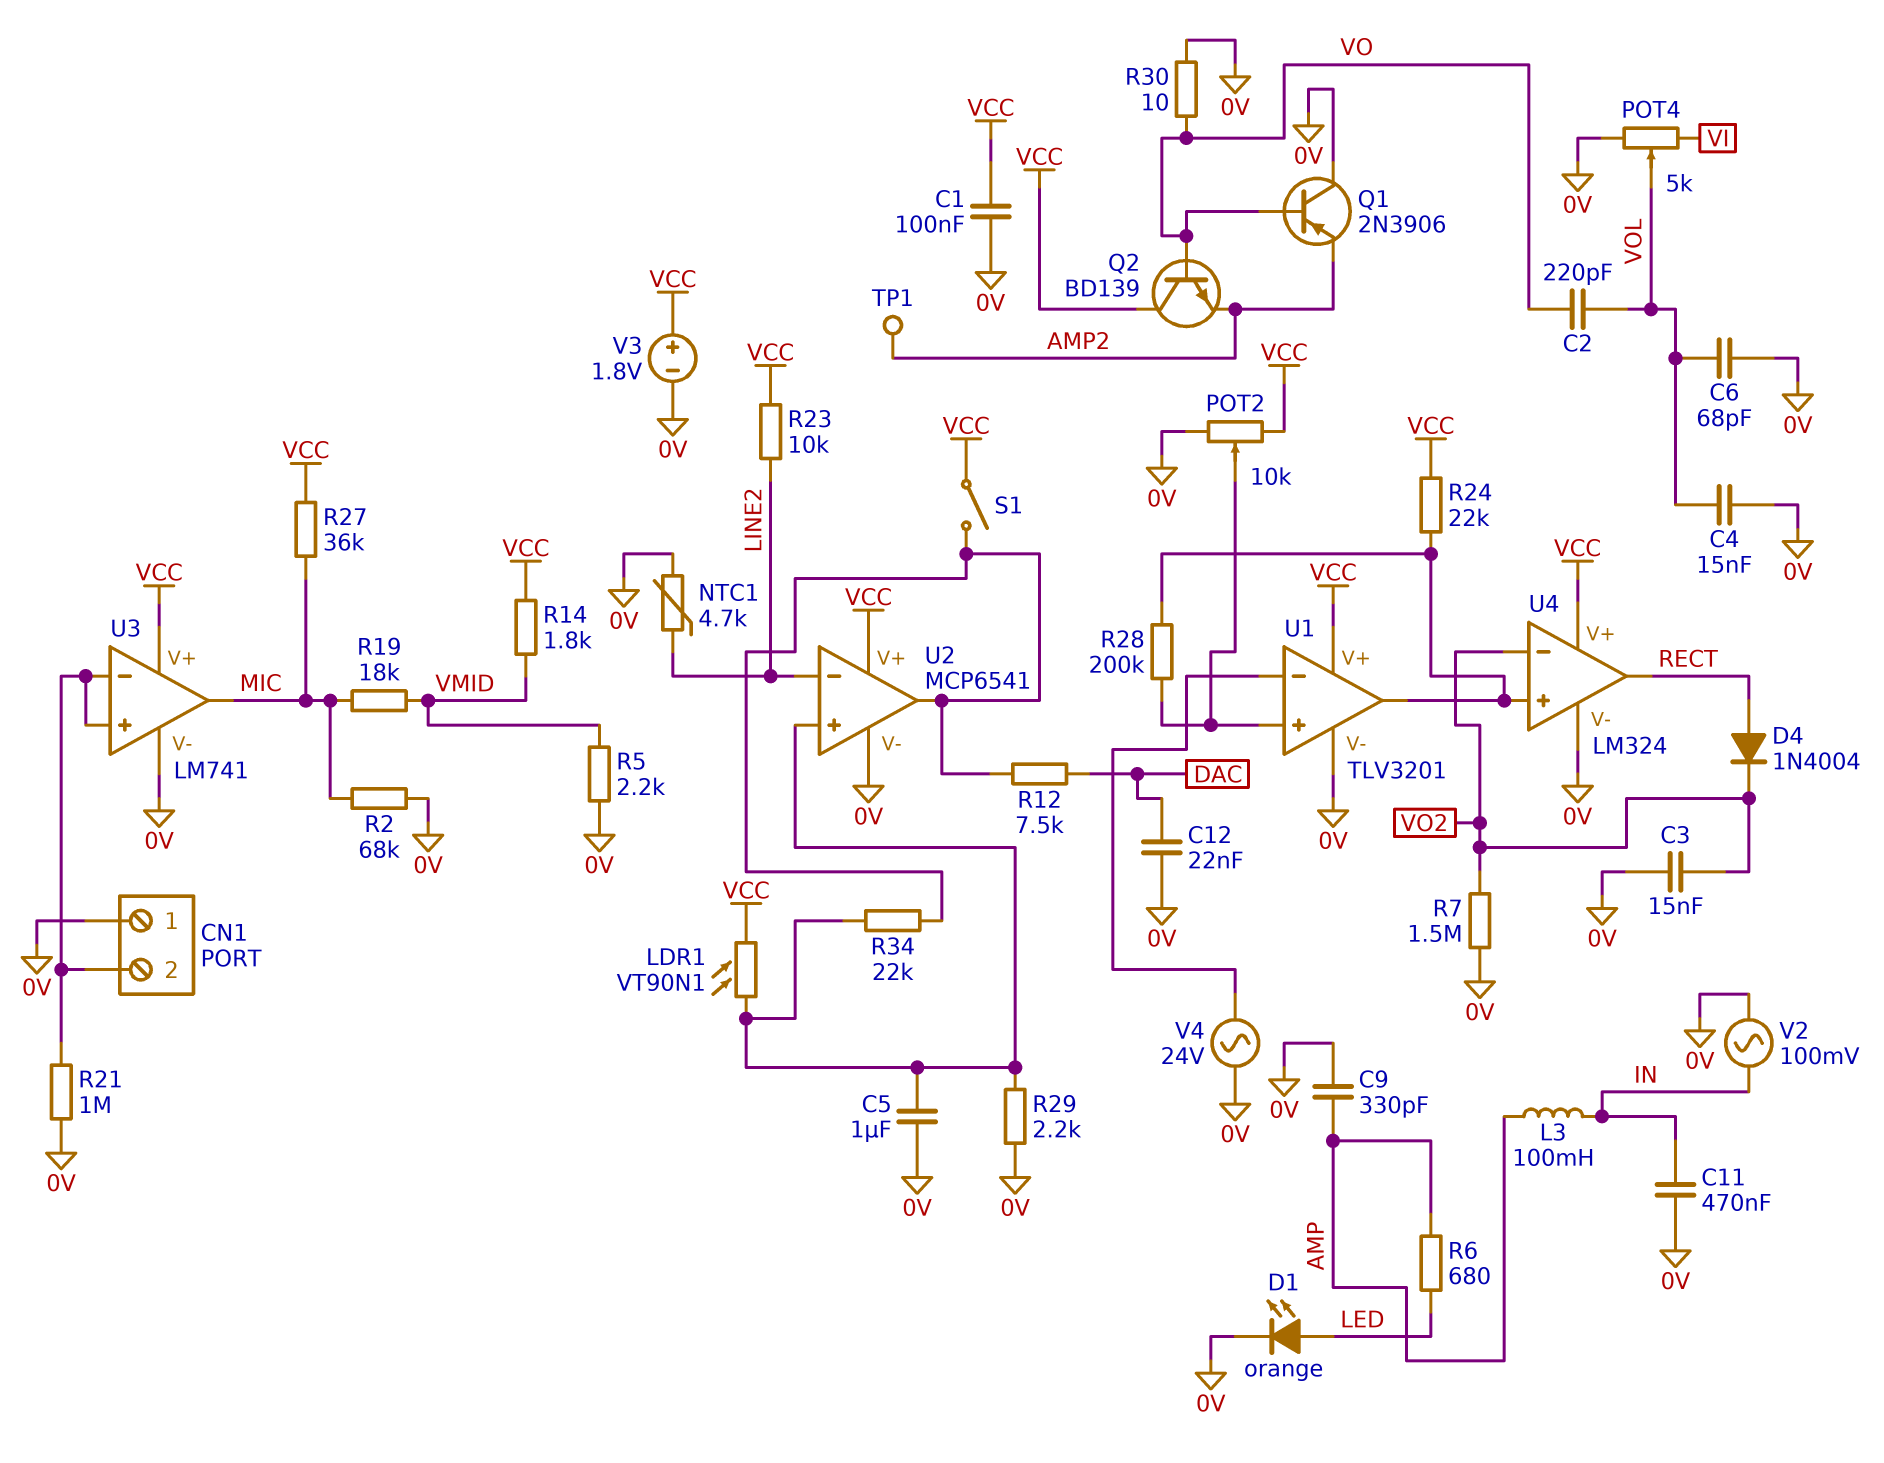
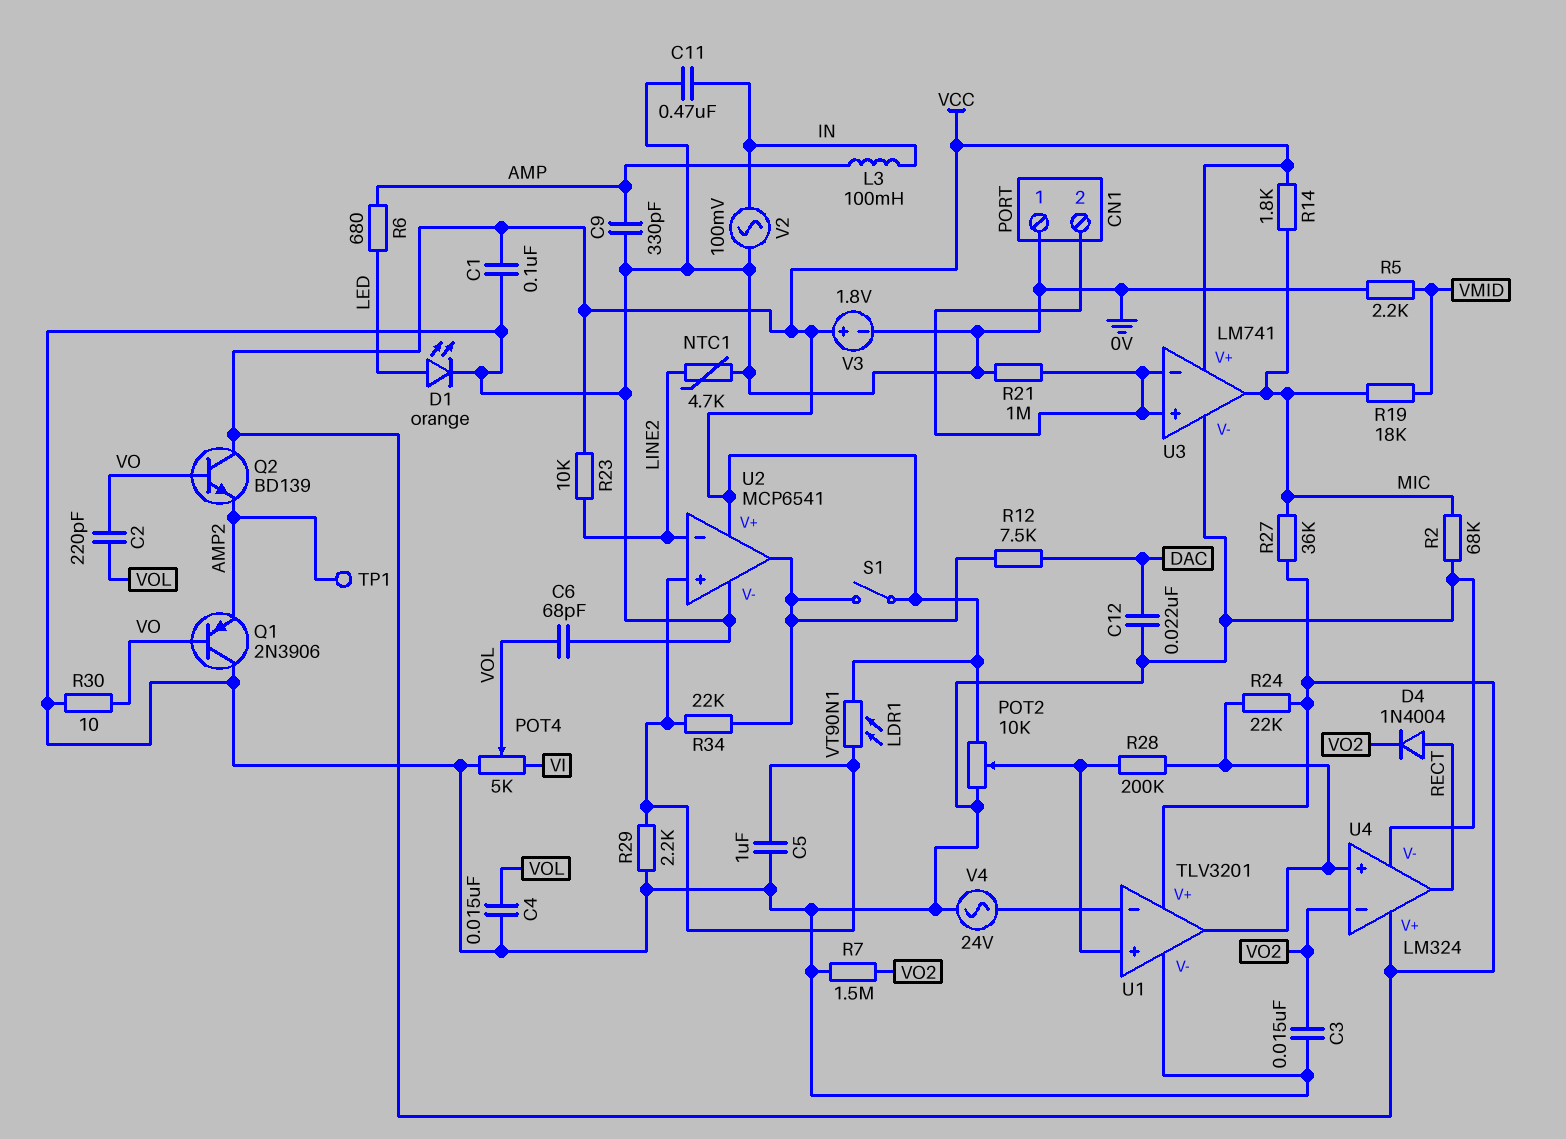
R14: 1.8k (VCC, VMID) -> 1.8k (MIC, VCC)

